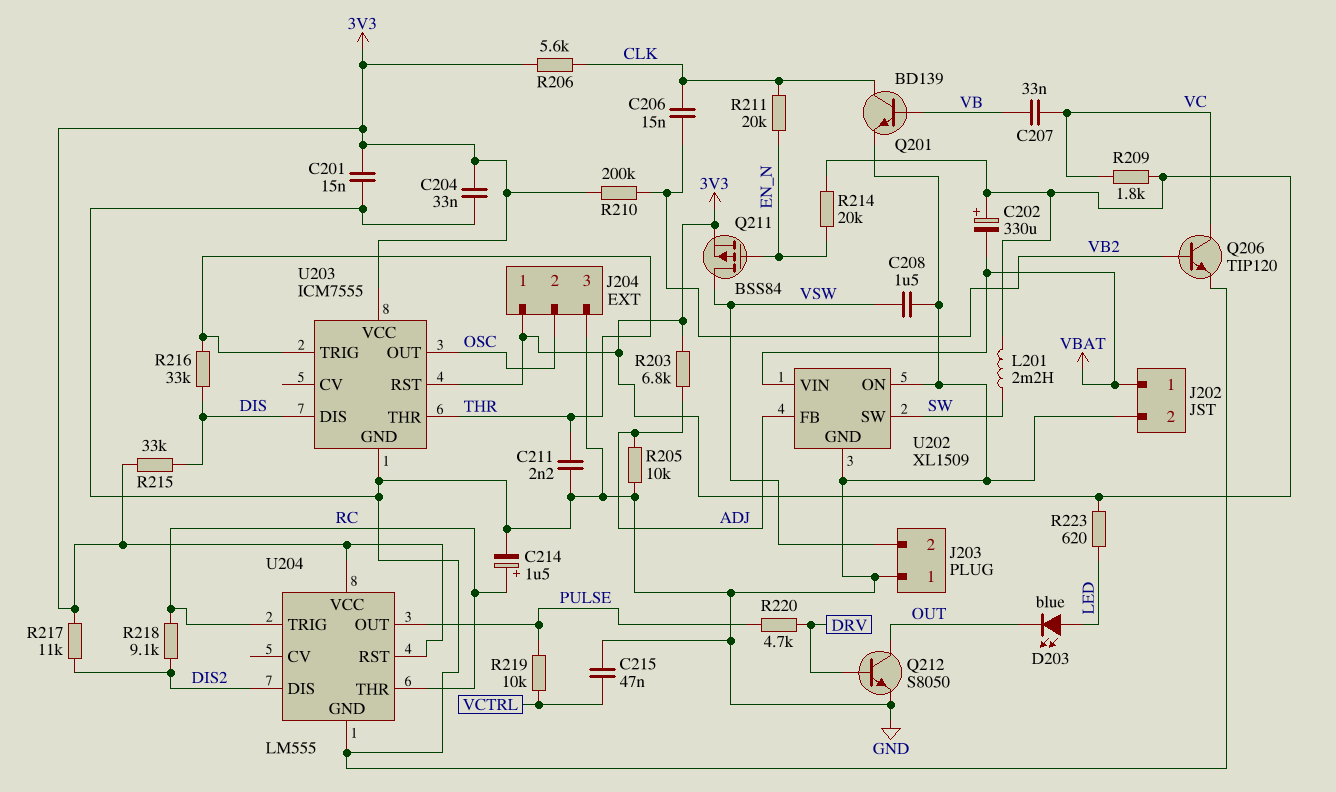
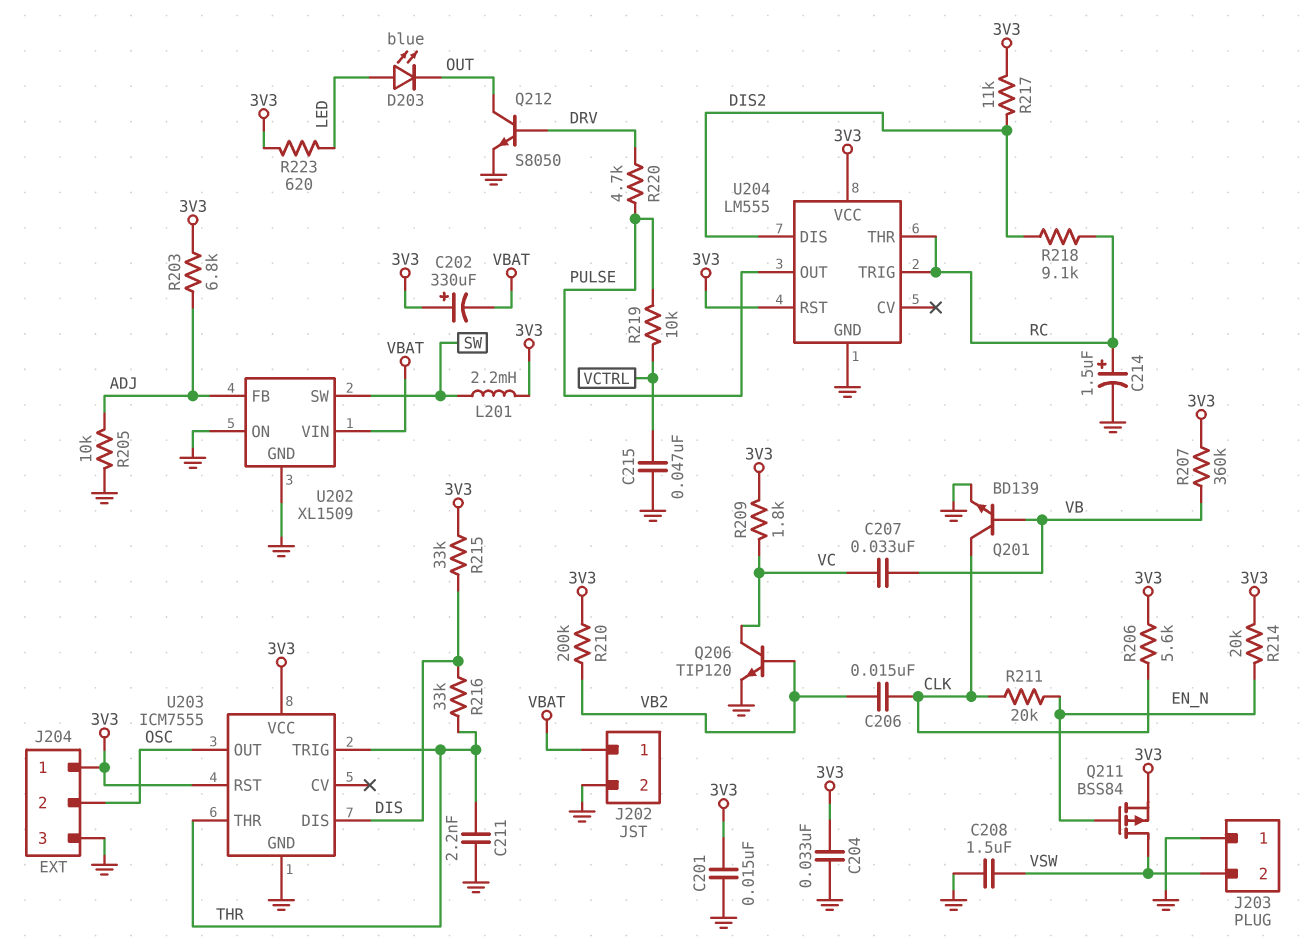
R207: none -> 360k (3V3, VB)

